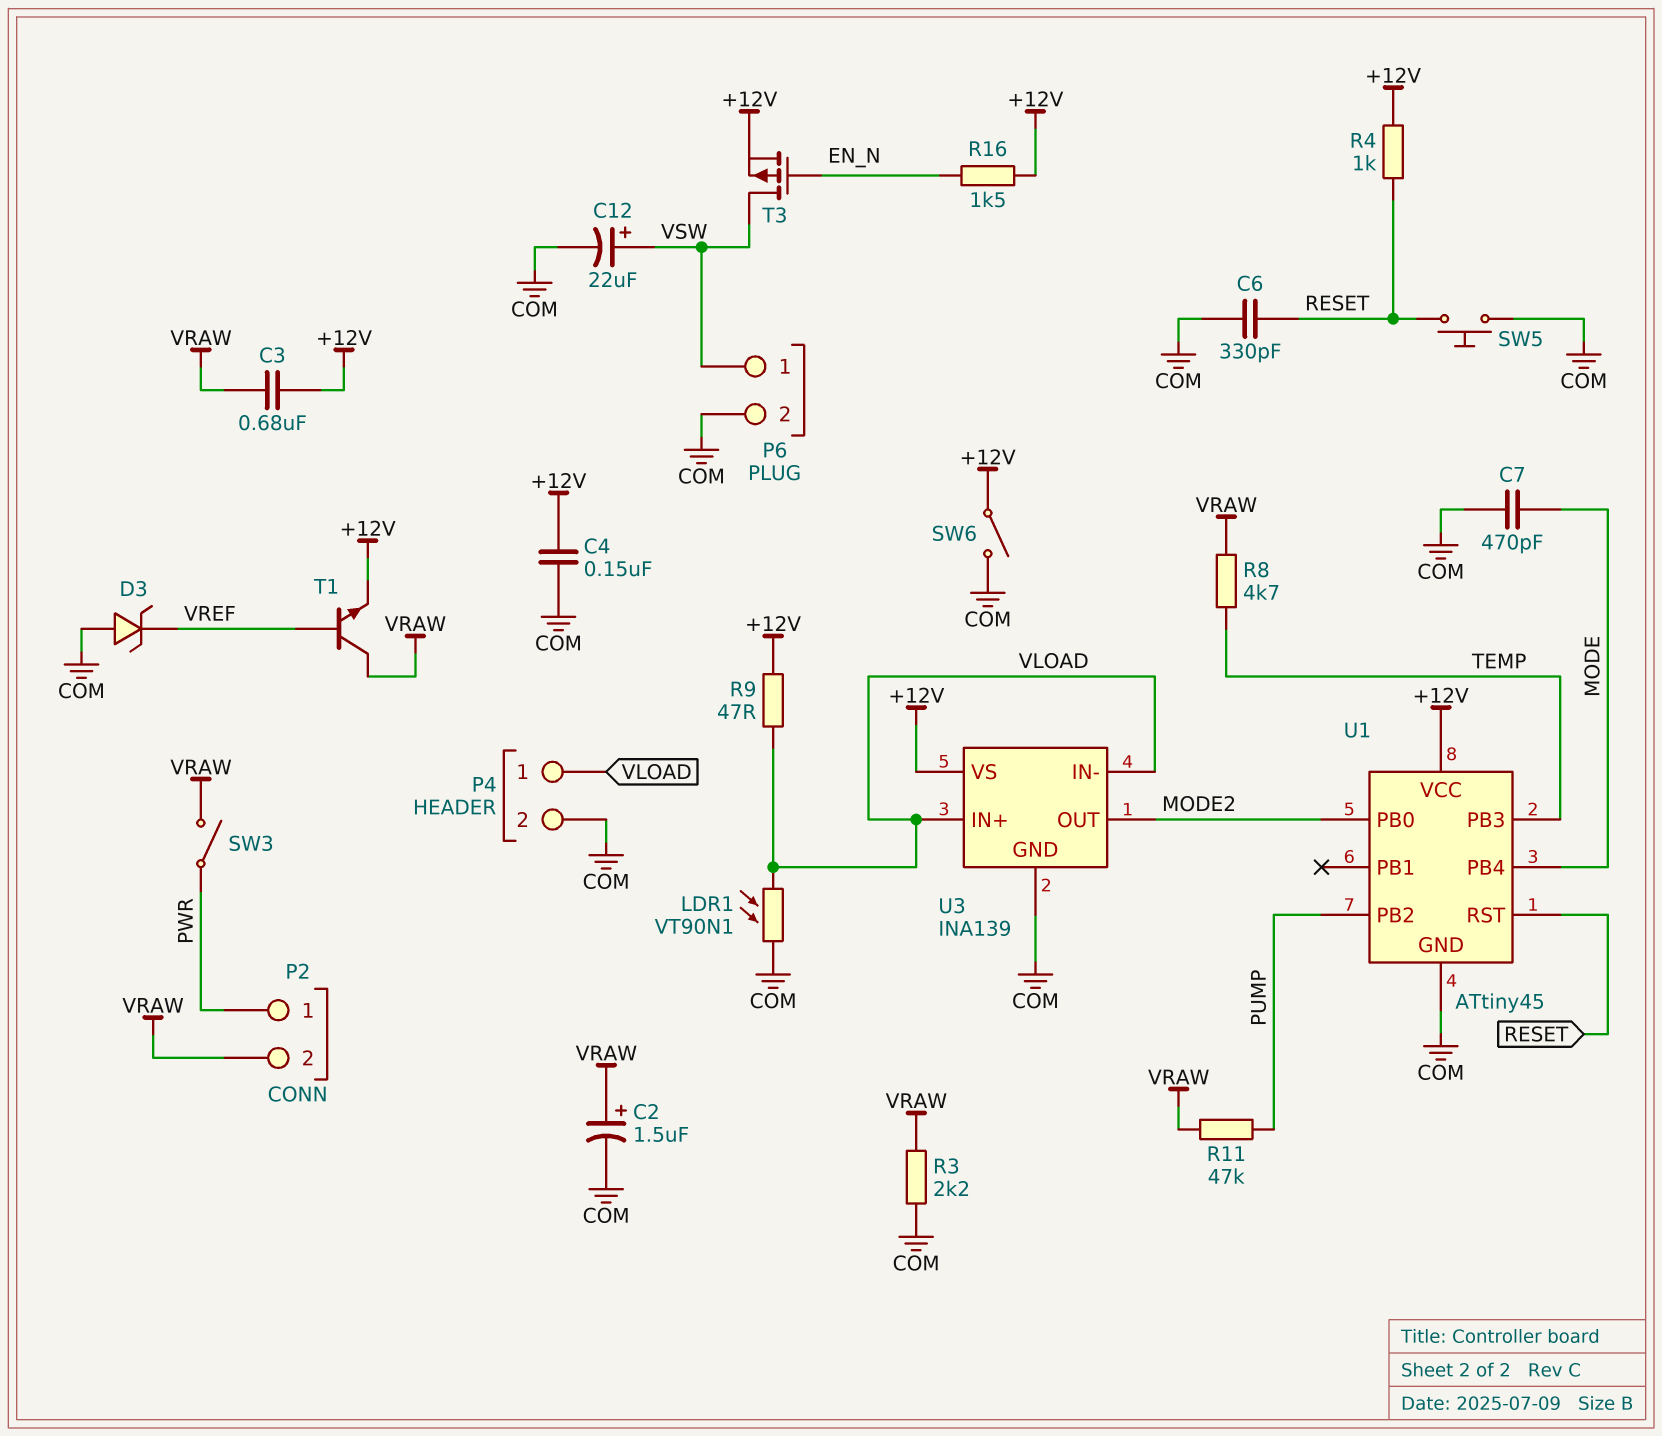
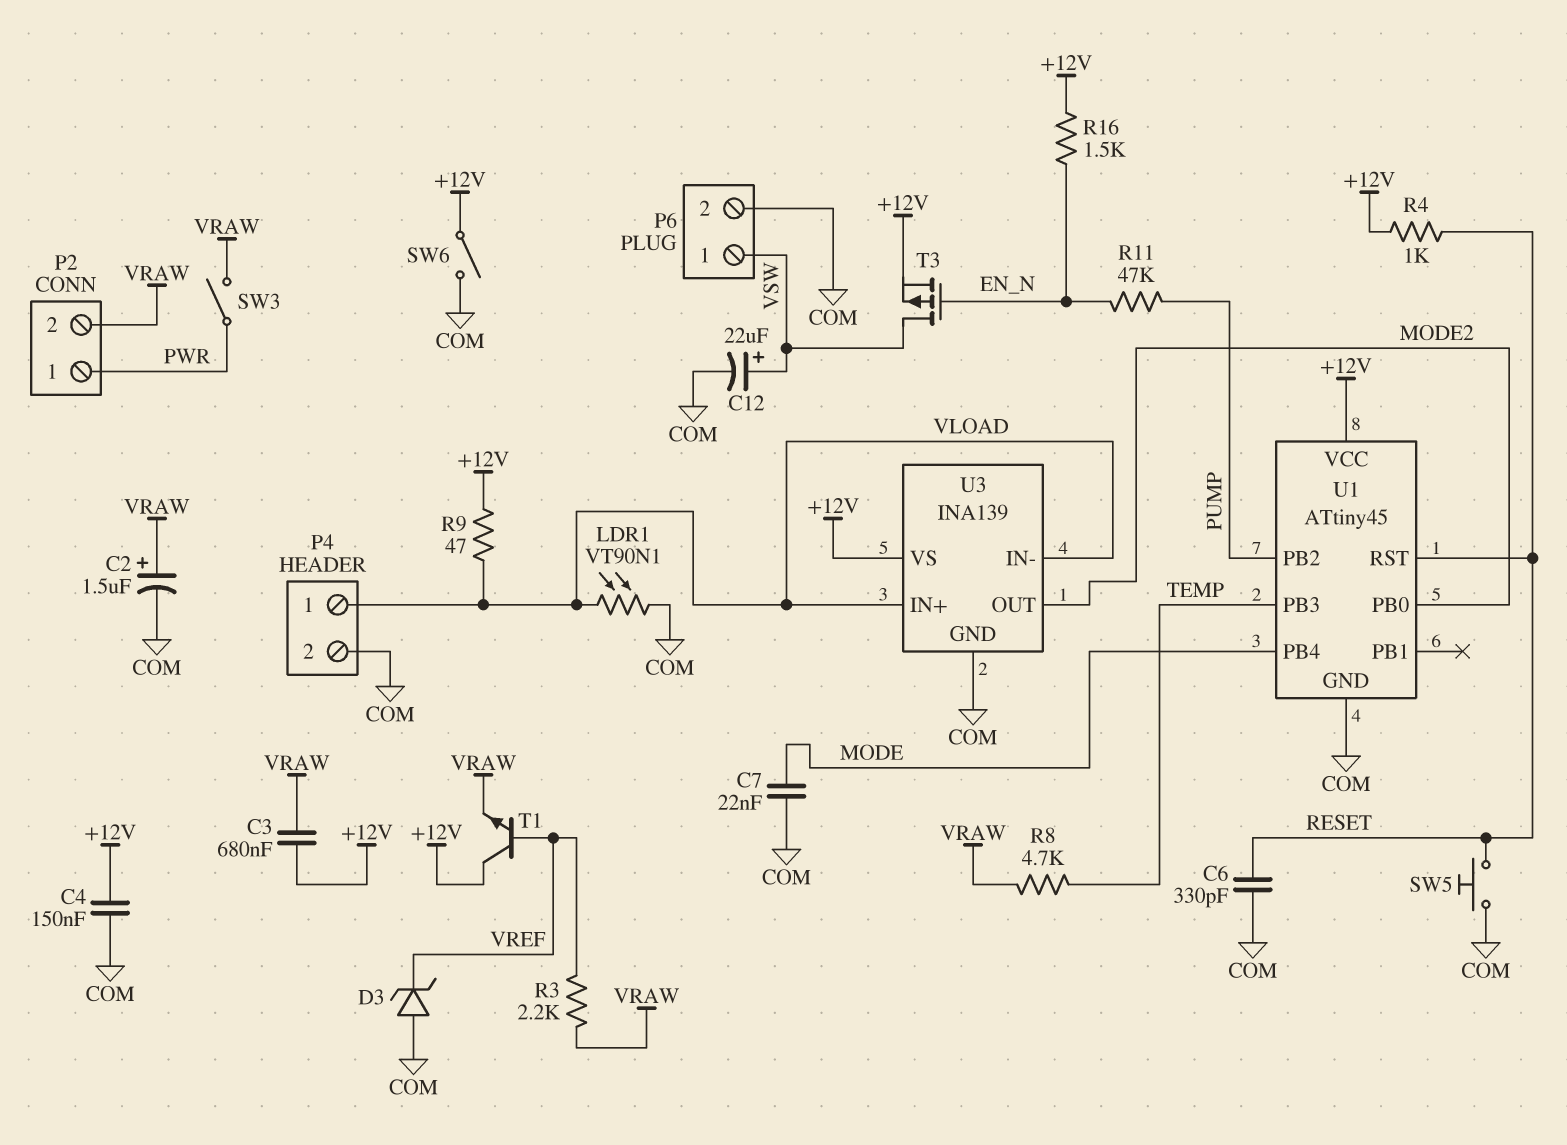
C7: 470pF (COM, MODE) -> 22nF (COM, MODE)
R3: 2.2k (COM, VRAW) -> 2.2k (VRAW, VREF)
R11: 47k (PUMP, VRAW) -> 47k (EN_N, PUMP)
T1: NPN (B VREF, C VRAW, E +12V) -> NPN (B VREF, C +12V, E VRAW)

